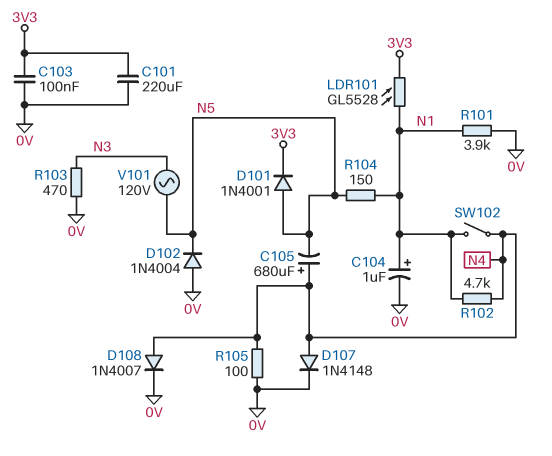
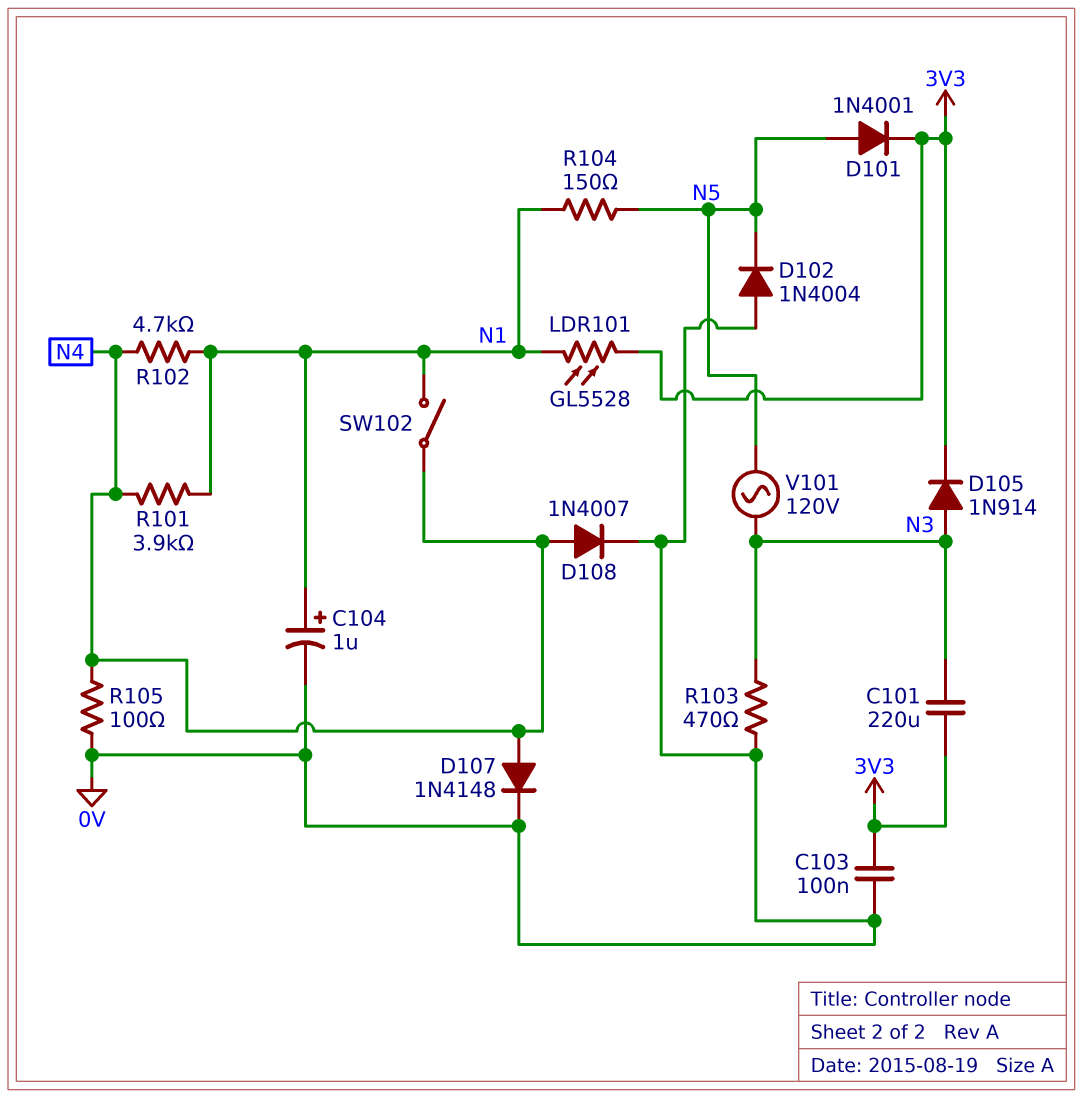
C101: 220uF (0V, 3V3) -> 220uF (3V3, N3)
C105: 680uF (plus N4, minus N5) -> none
D105: none -> diode 1N914 (A N3, K 3V3)
R101: 3.9k (0V, N1) -> 3.9k (N1, N4)

